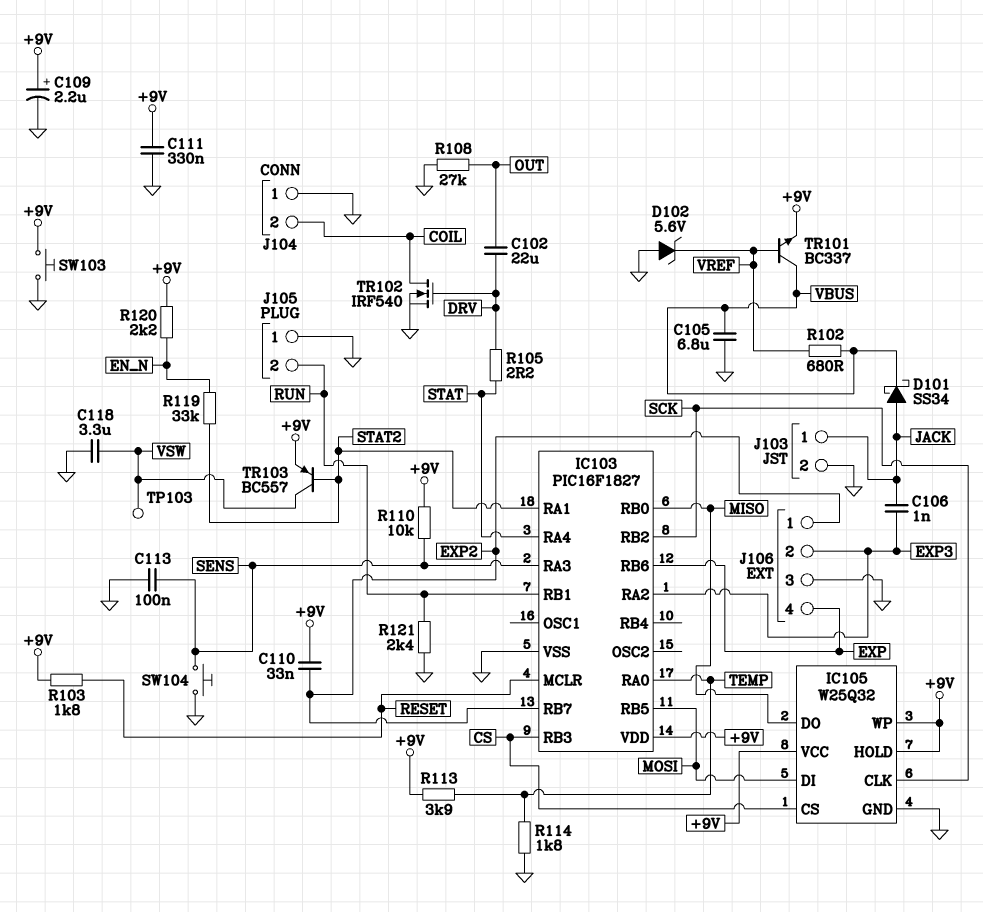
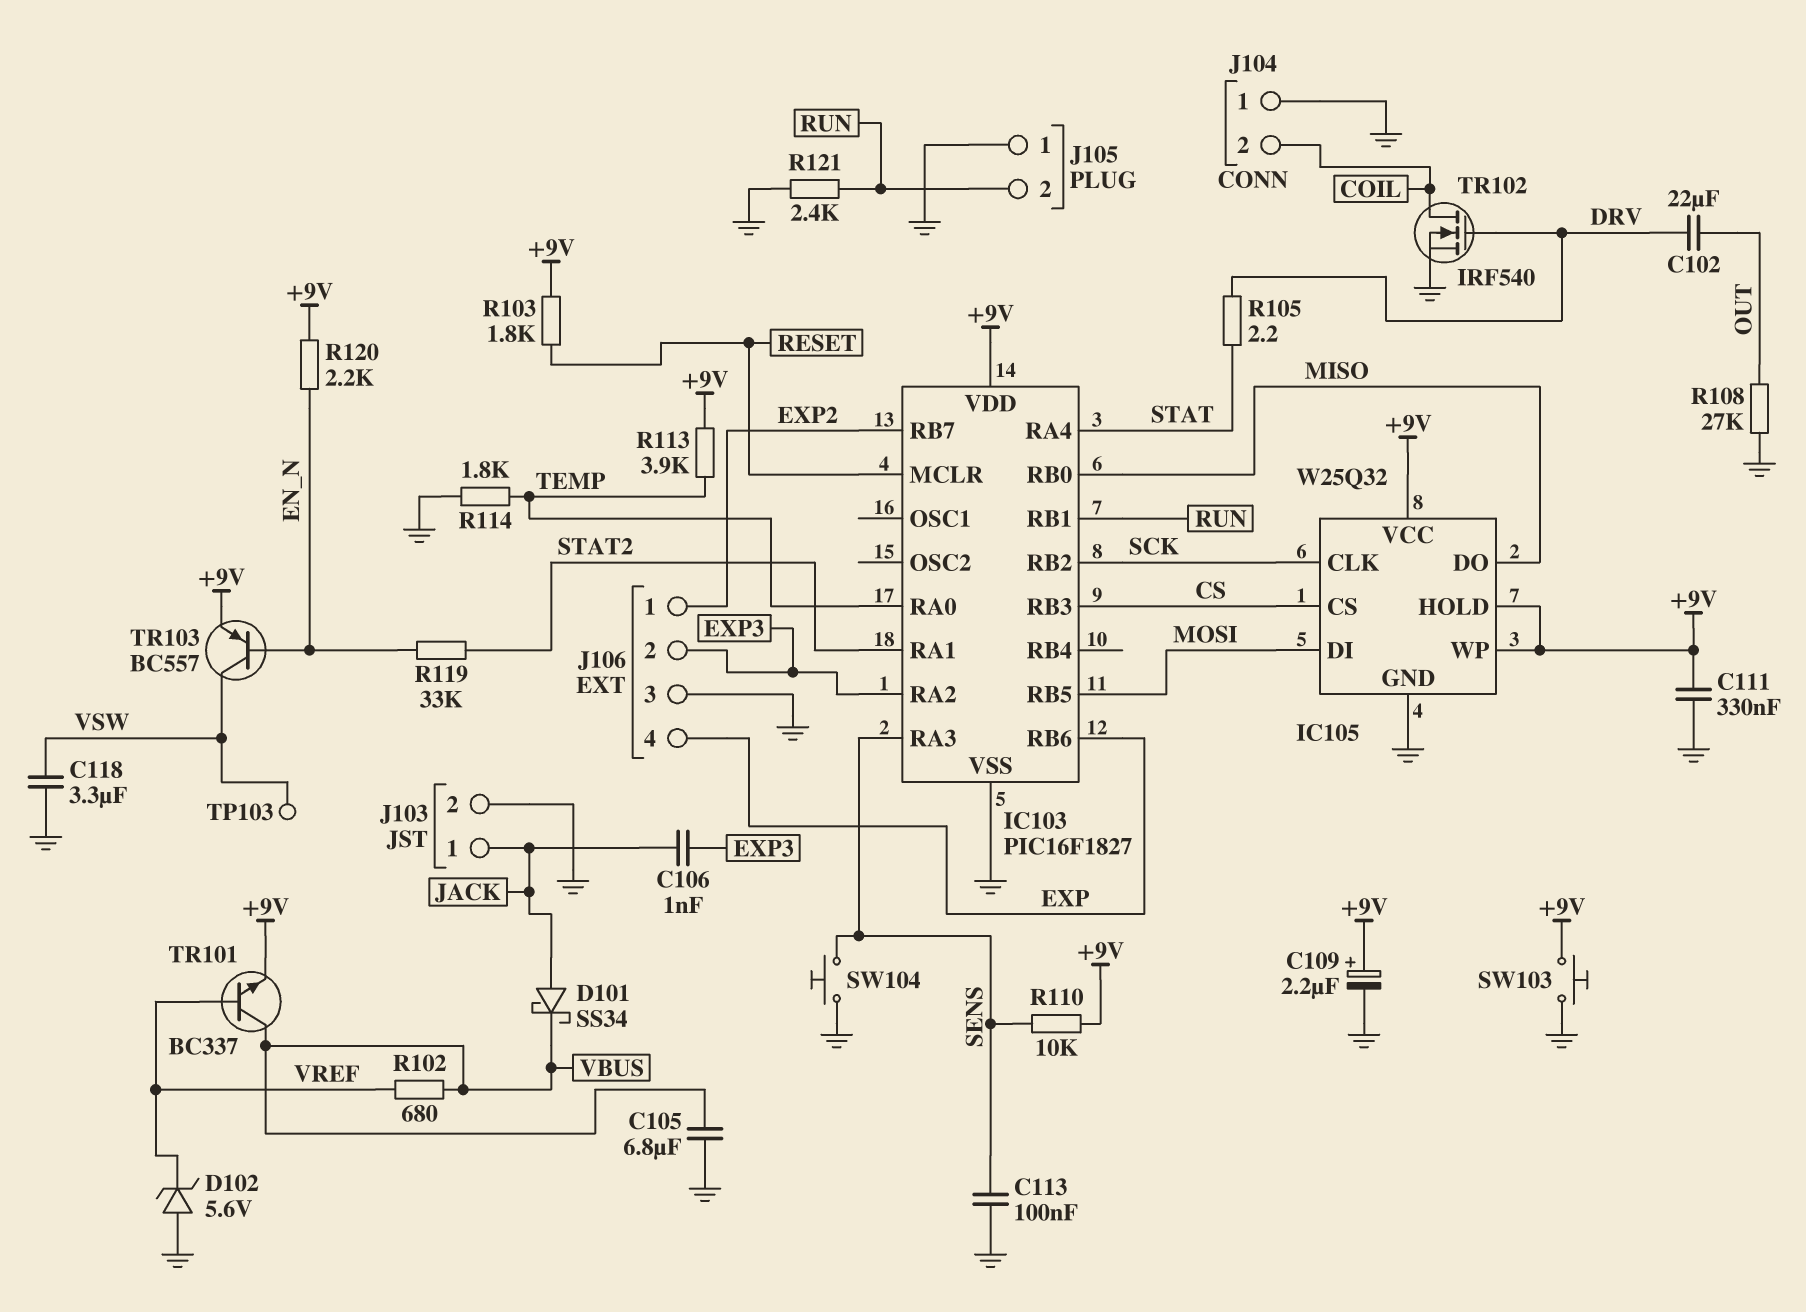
C110: 33nF (+9V, EXP2) -> none
TR103: PNP BC557 (B STAT2, C VSW, E +9V) -> PNP BC557 (B EN_N, C VSW, E +9V)

